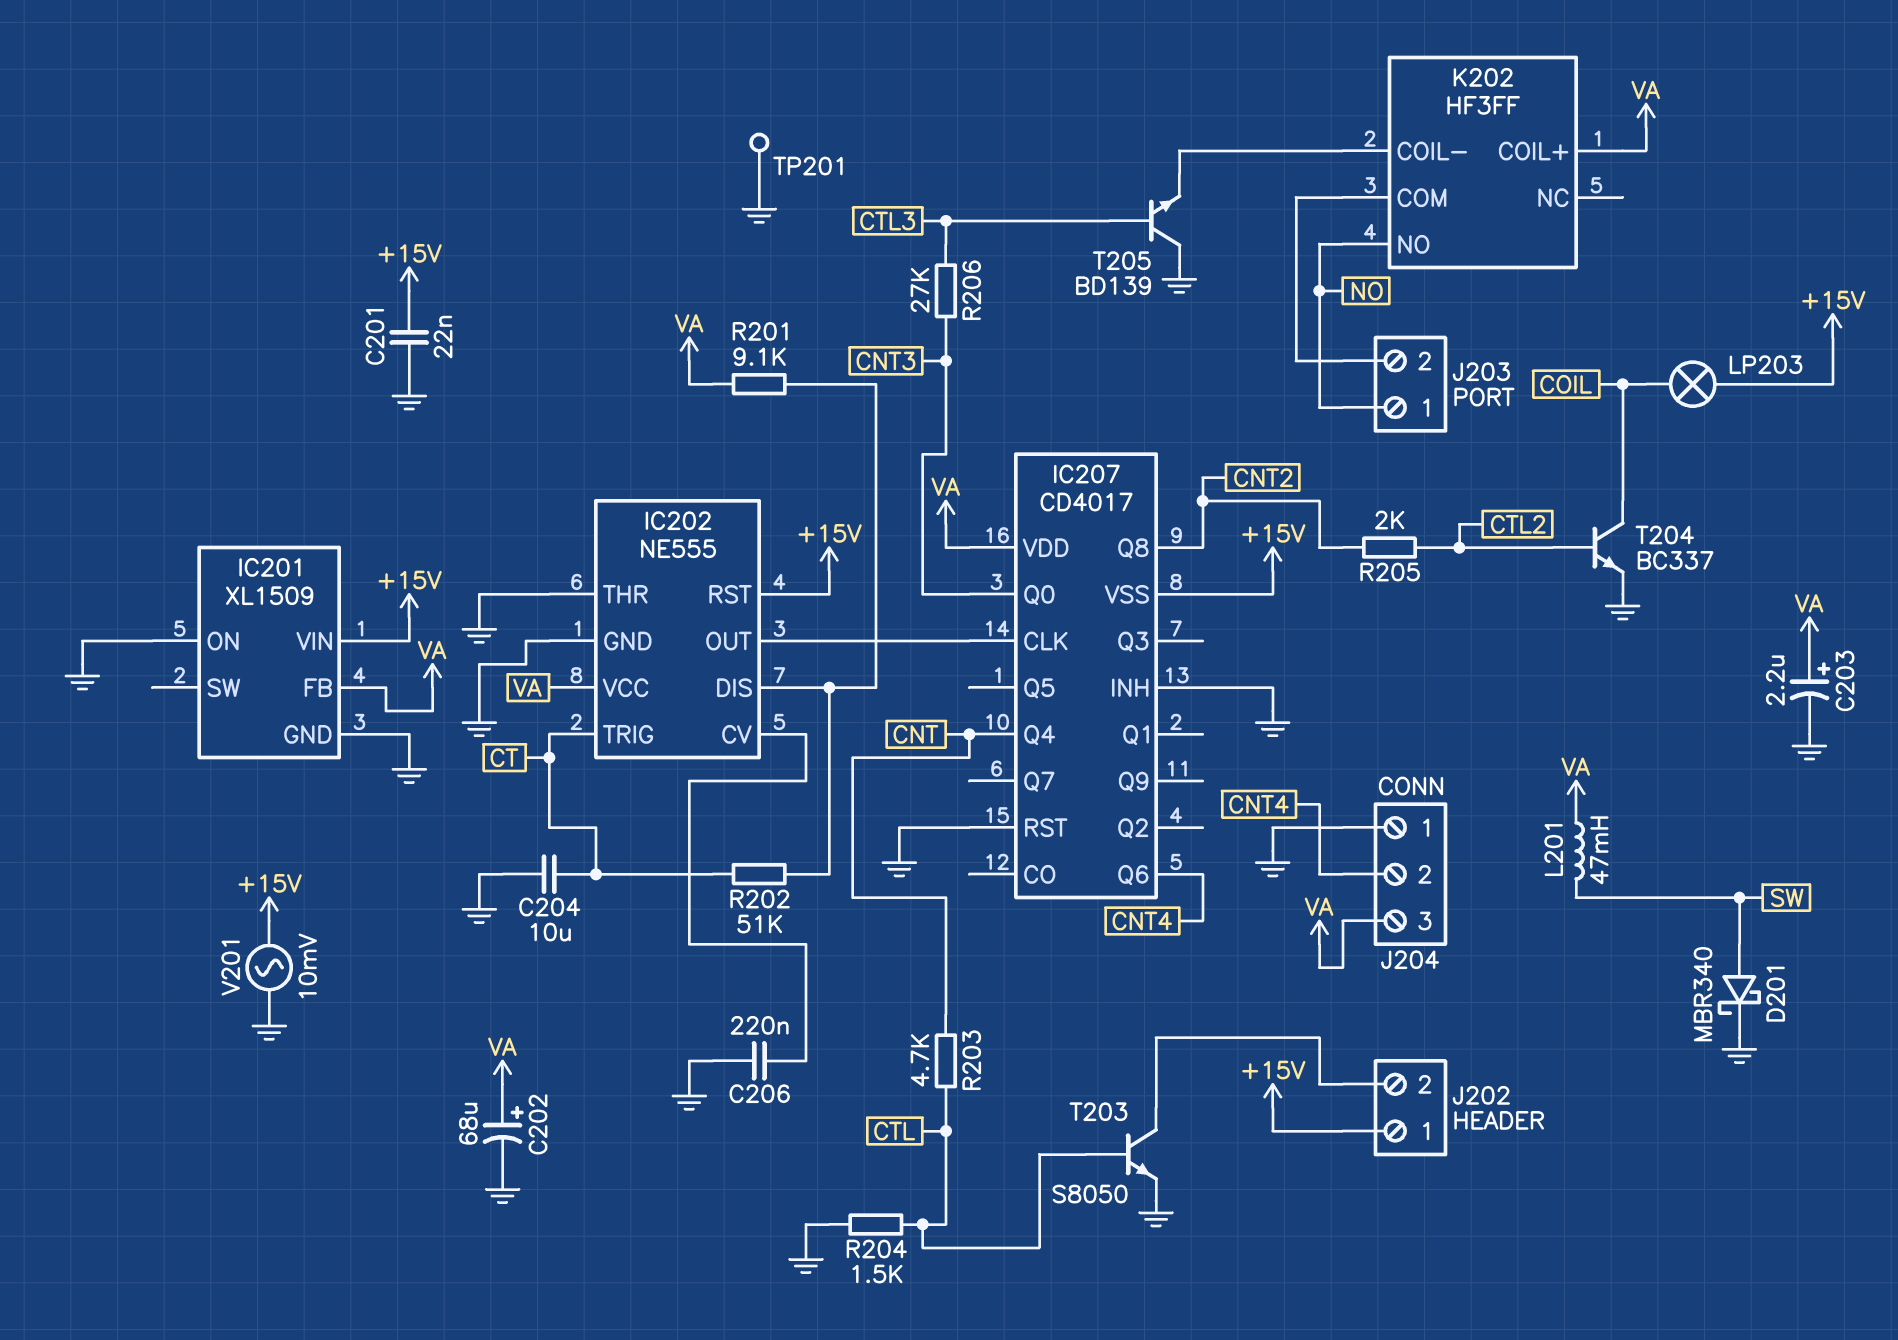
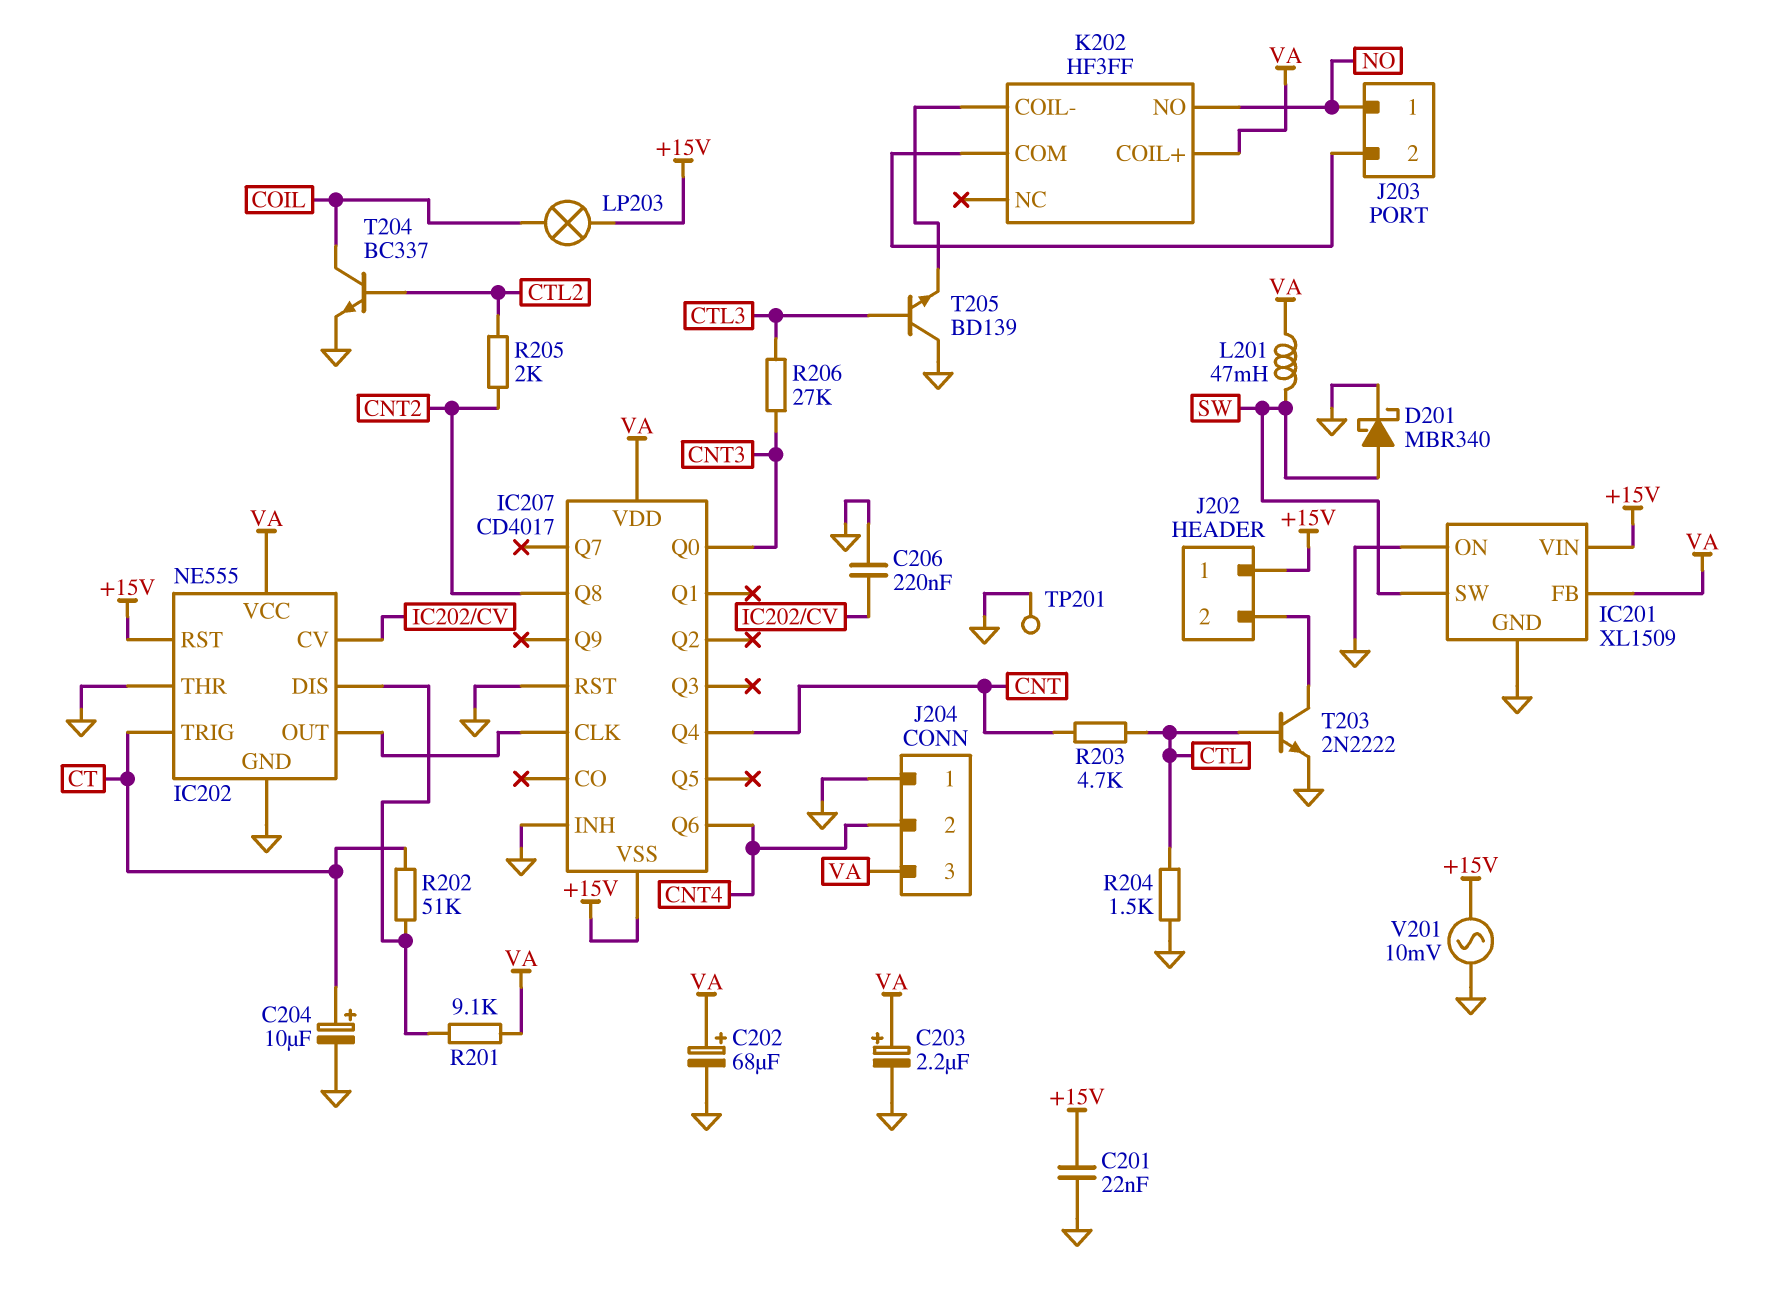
C204: 10uF (CT, GND) -> 10uF (plus CT, minus GND)
IC201 pin SW: none -> SW
T203: NPN S8050 (B CTL, C J202/2, E GND) -> NPN 2N2222 (B CTL, C J202/2, E GND)

